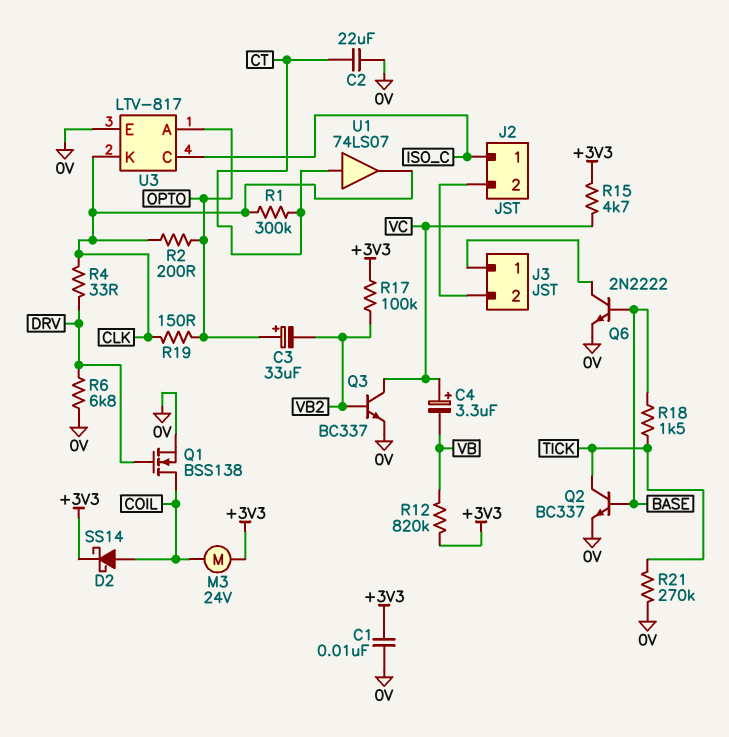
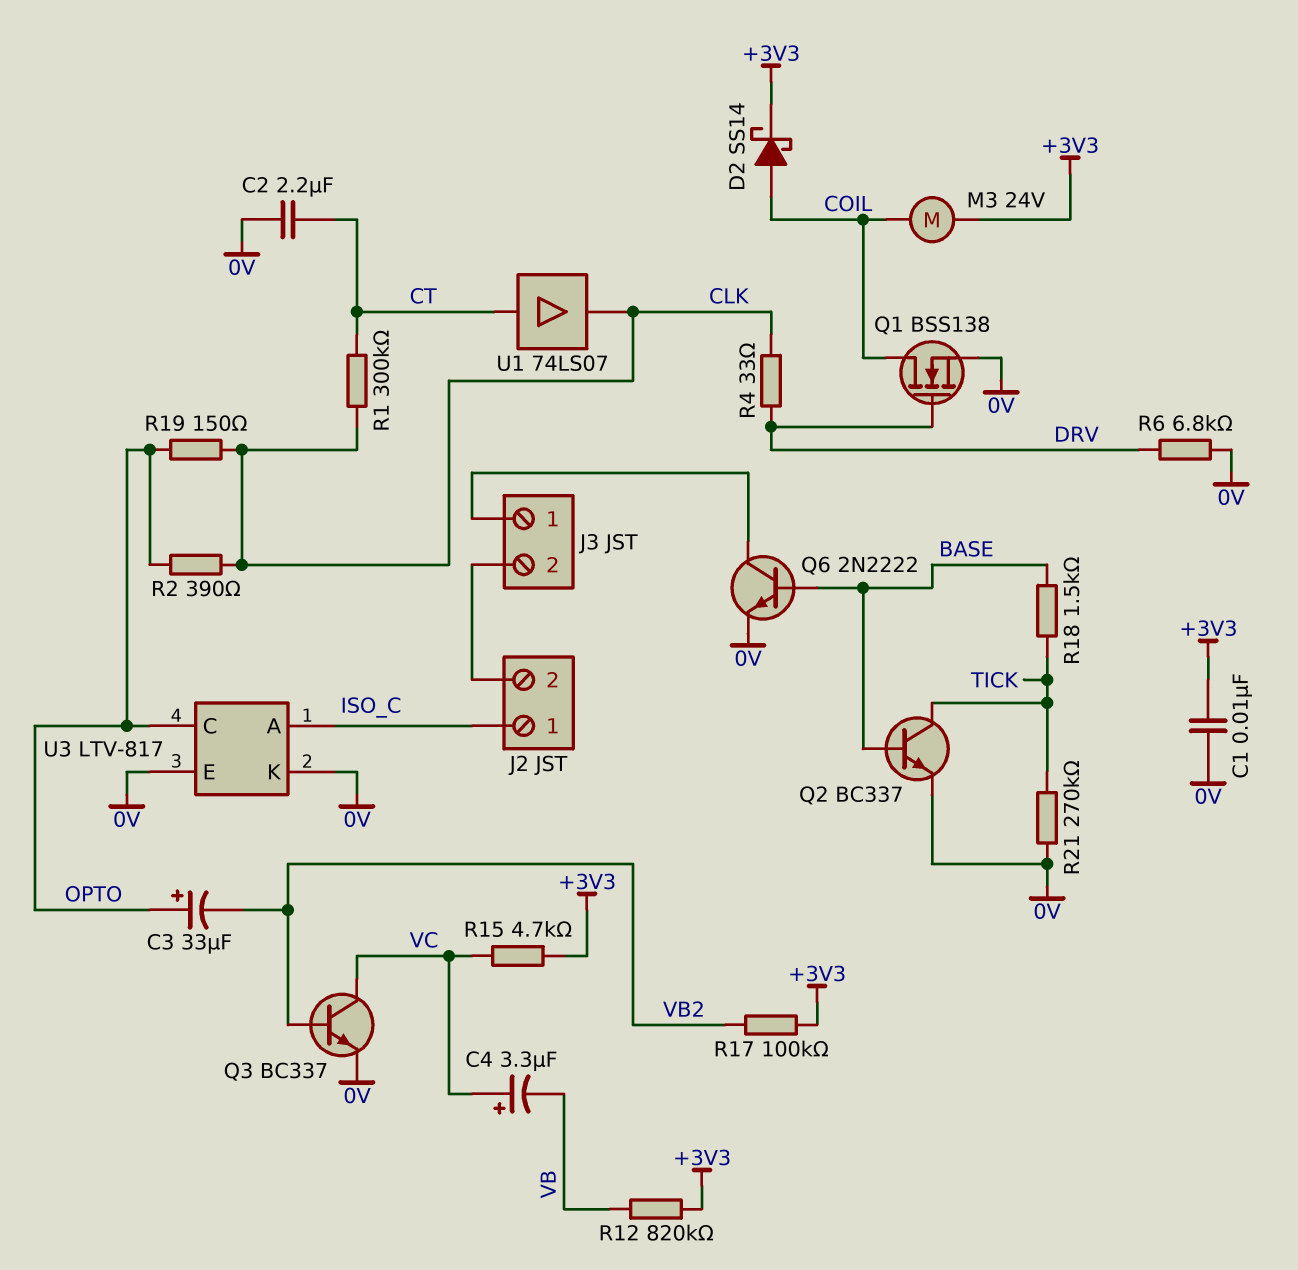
C2: 22uF (0V, CT) -> 2.2uF (0V, CT)
R2: 200 (CLK, OPTO) -> 390 (CLK, OPTO)
U3 pin A: OPTO -> ISO_C
U3 pin C: ISO_C -> OPTO
U3 pin K: CLK -> 0V

